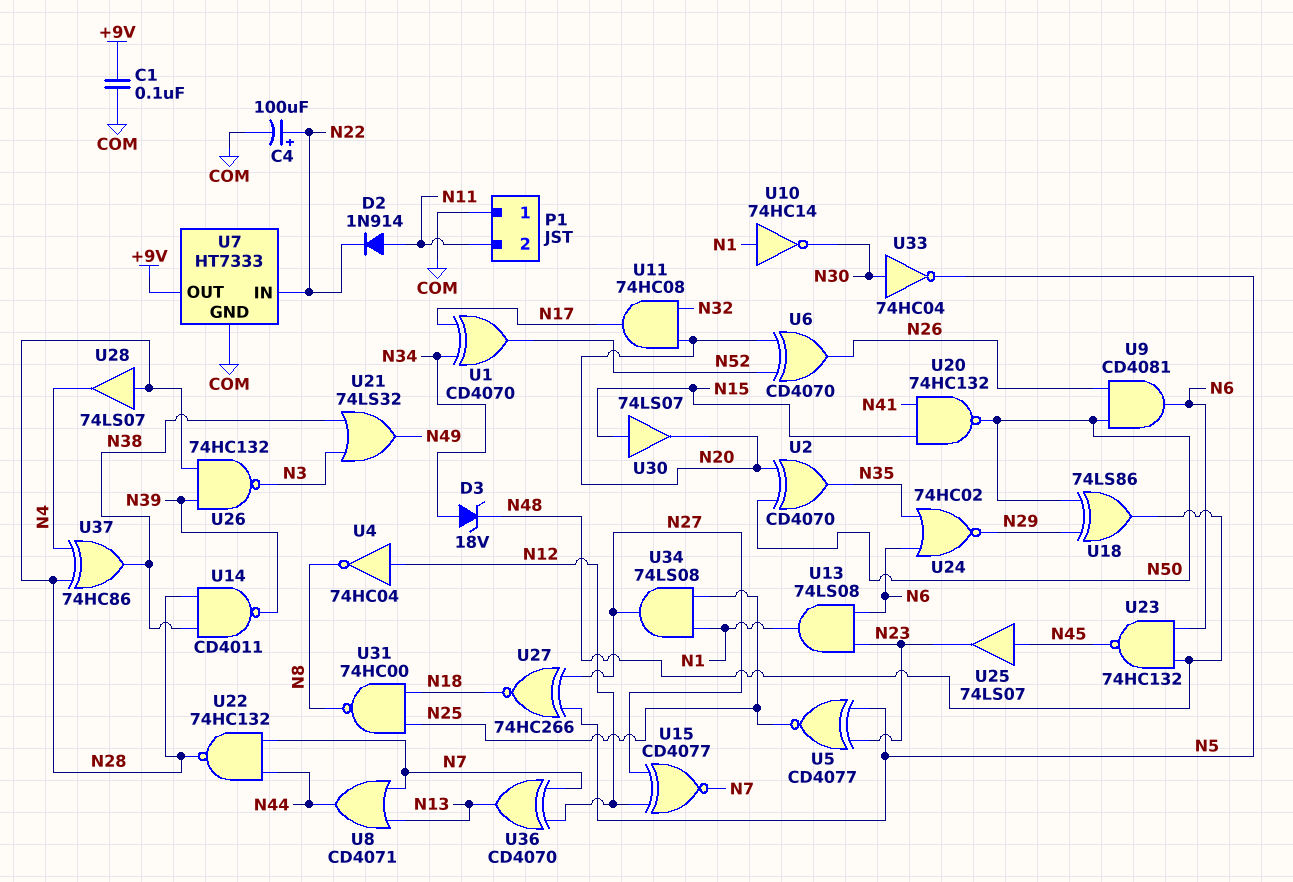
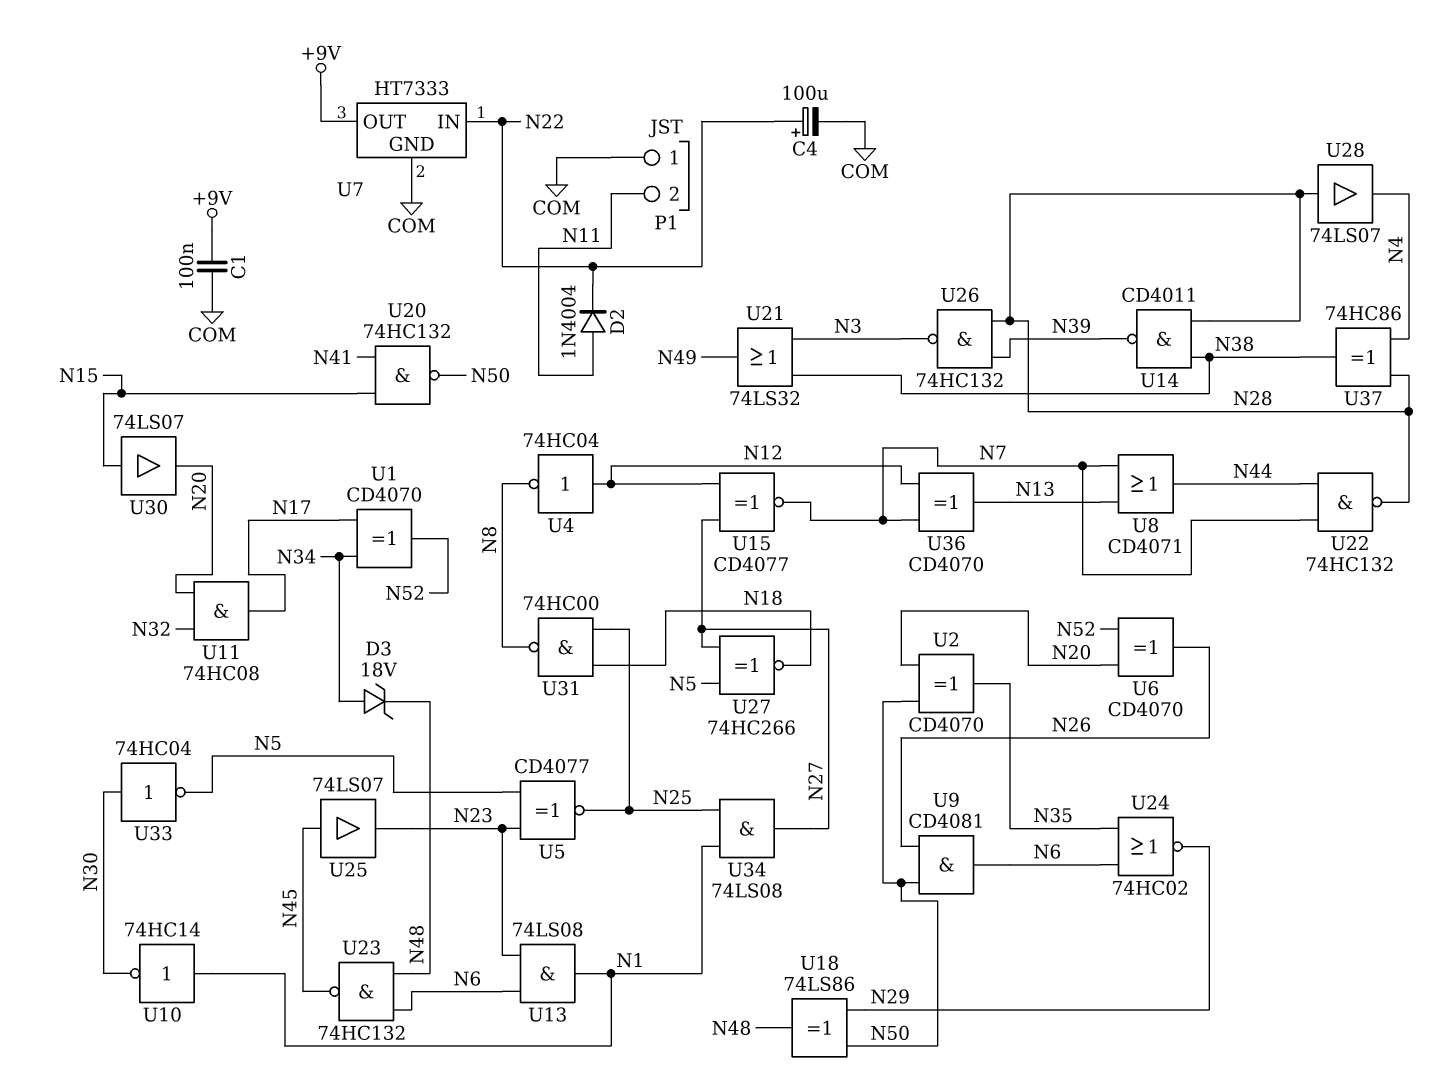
D2: diode 1N914 (A N11, K N22) -> diode 1N4004 (A N11, K N22)

